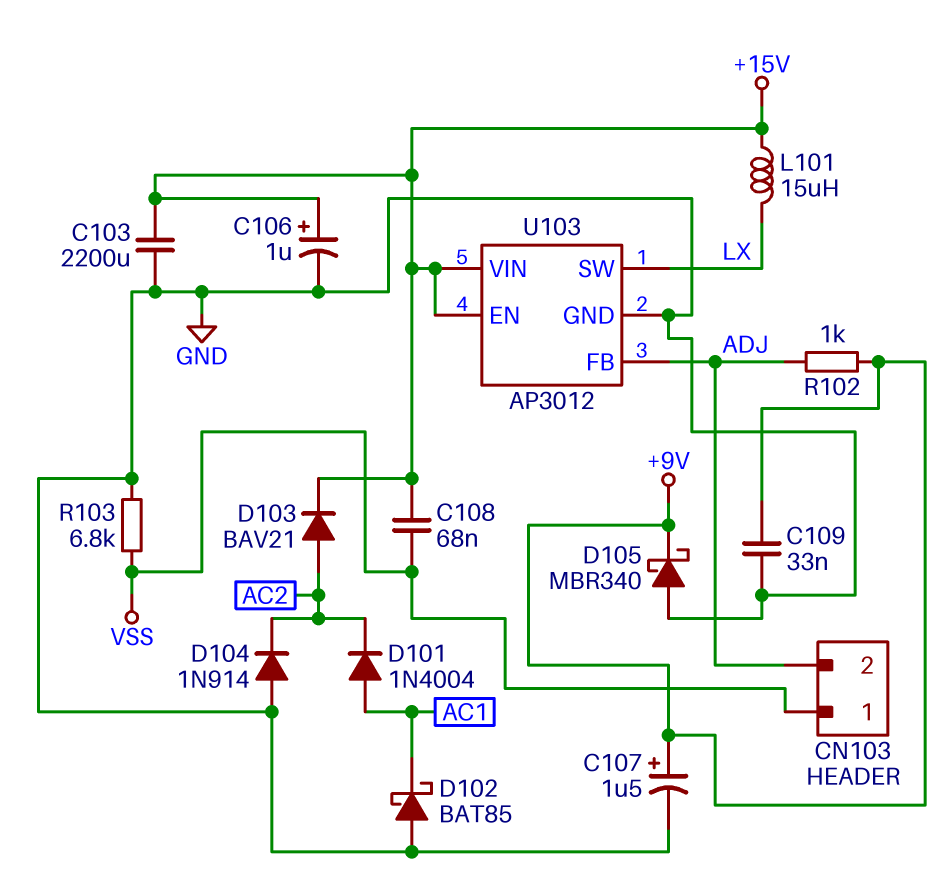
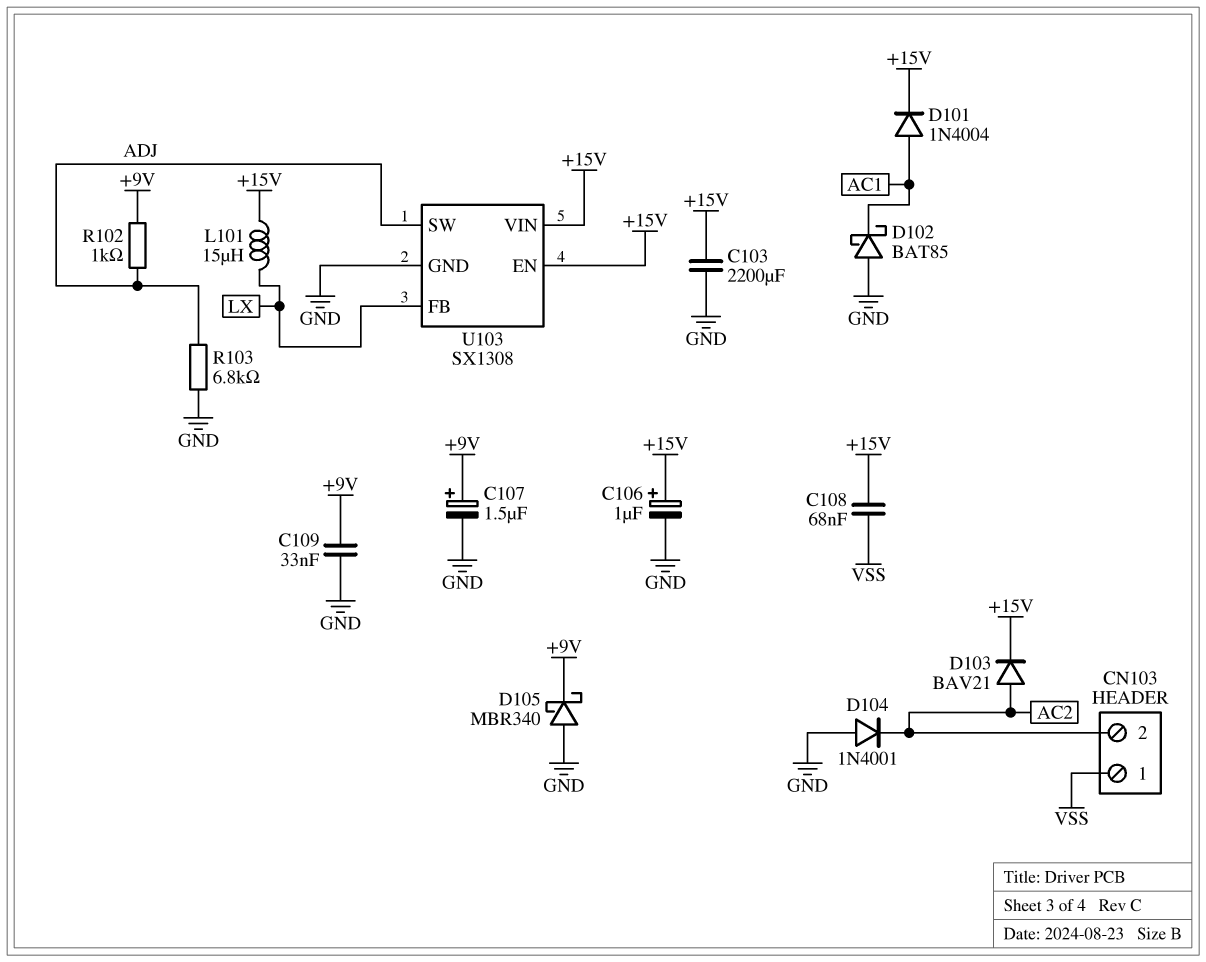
CN103 pin 2: ADJ -> AC2
D101: diode 1N4004 (A AC1, K AC2) -> diode 1N4004 (A AC1, K +15V)
D104: diode 1N914 (A GND, K AC2) -> diode 1N4001 (A GND, K AC2)
R103: 6.8k (GND, VSS) -> 6.8k (ADJ, GND)
U103: AP3012 -> SX1308
U103 pin FB: ADJ -> LX
U103 pin SW: LX -> ADJ

